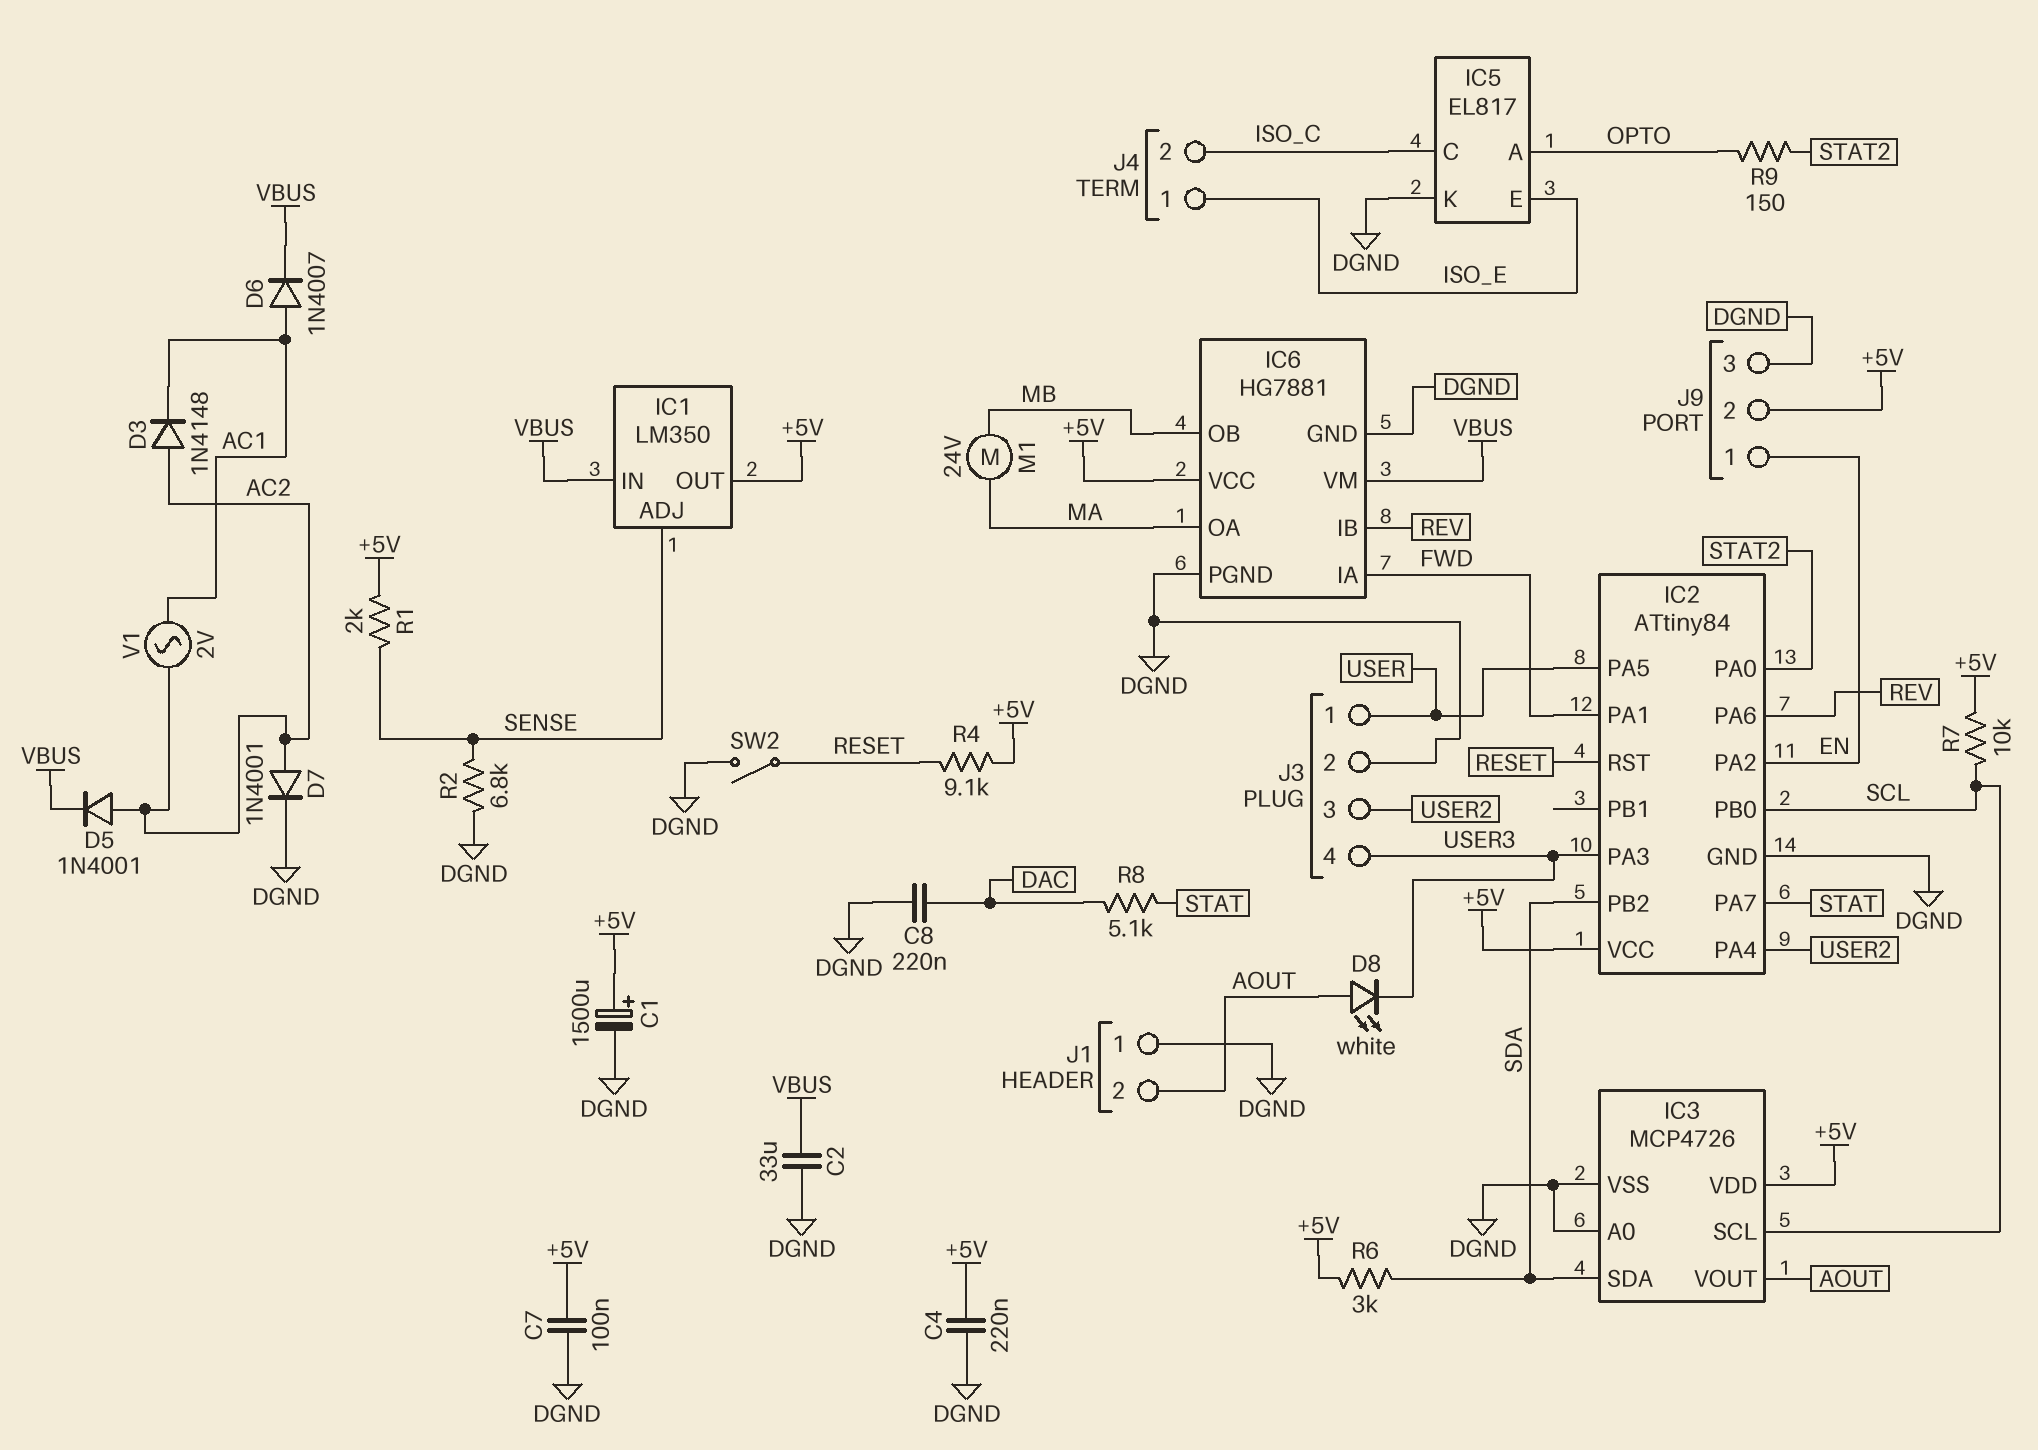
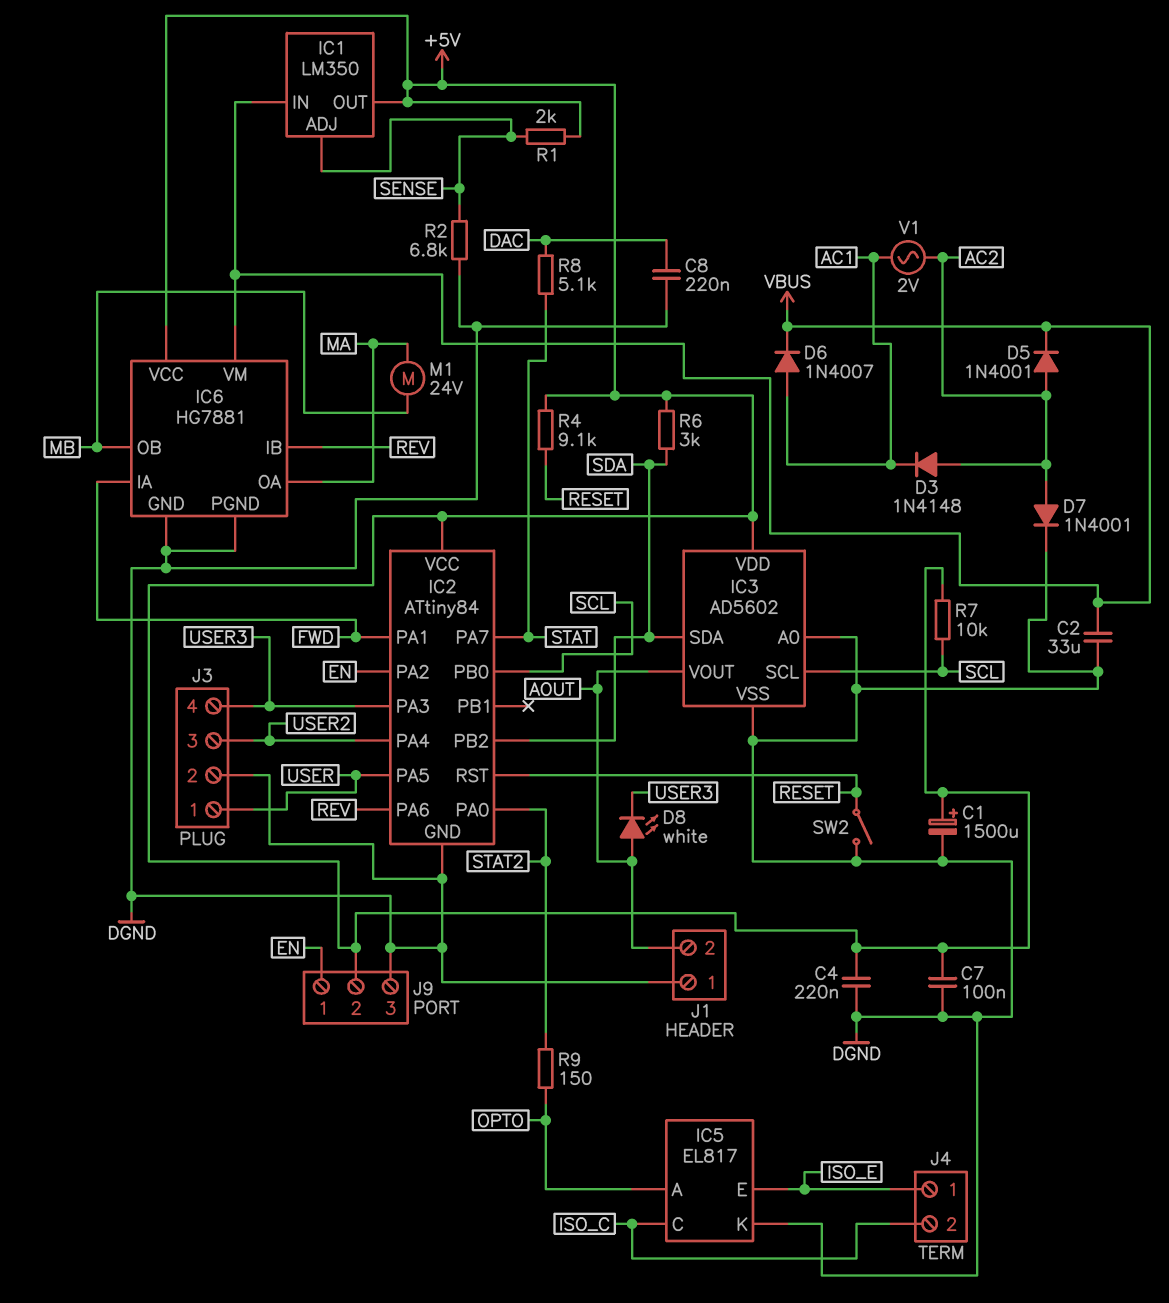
IC3: MCP4726 -> AD5602

